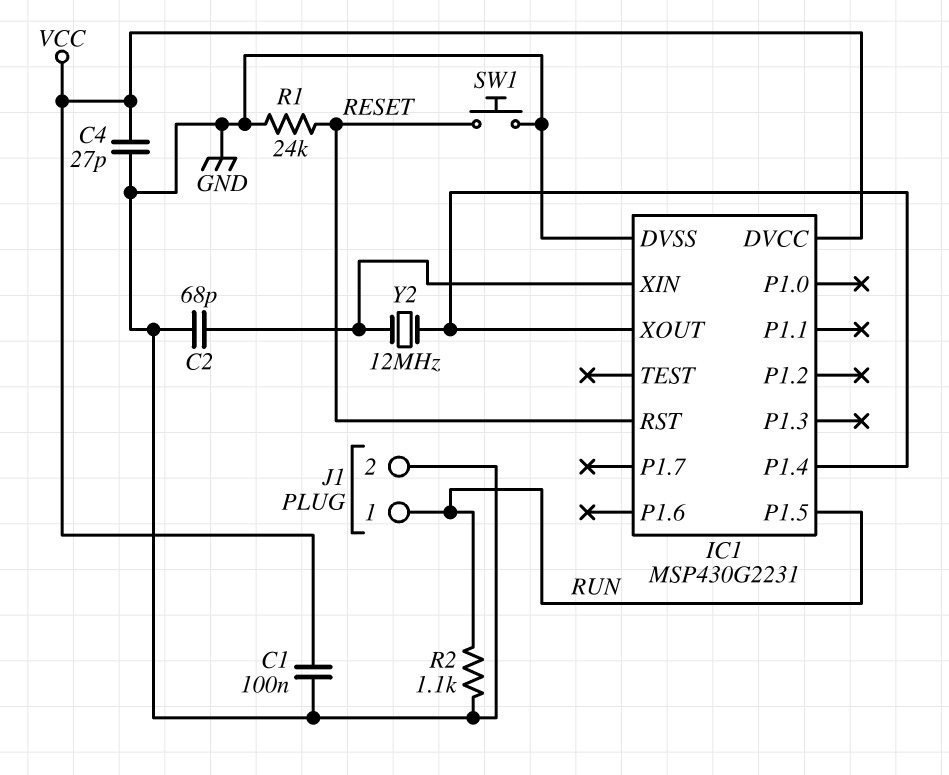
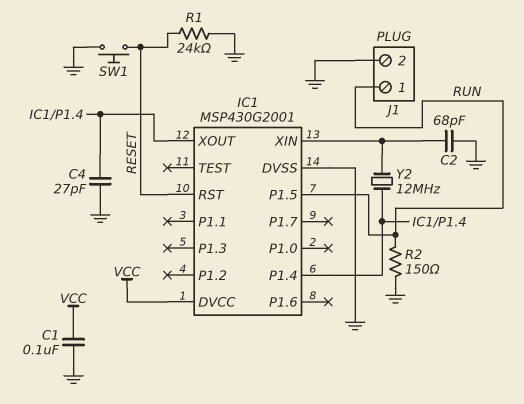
C4: 27pF (GND, VCC) -> 27pF (GND, IC1/P1.4)
IC1: MSP430G2231 -> MSP430G2001
R2: 1.1k (GND, RUN) -> 150 (GND, RUN)

